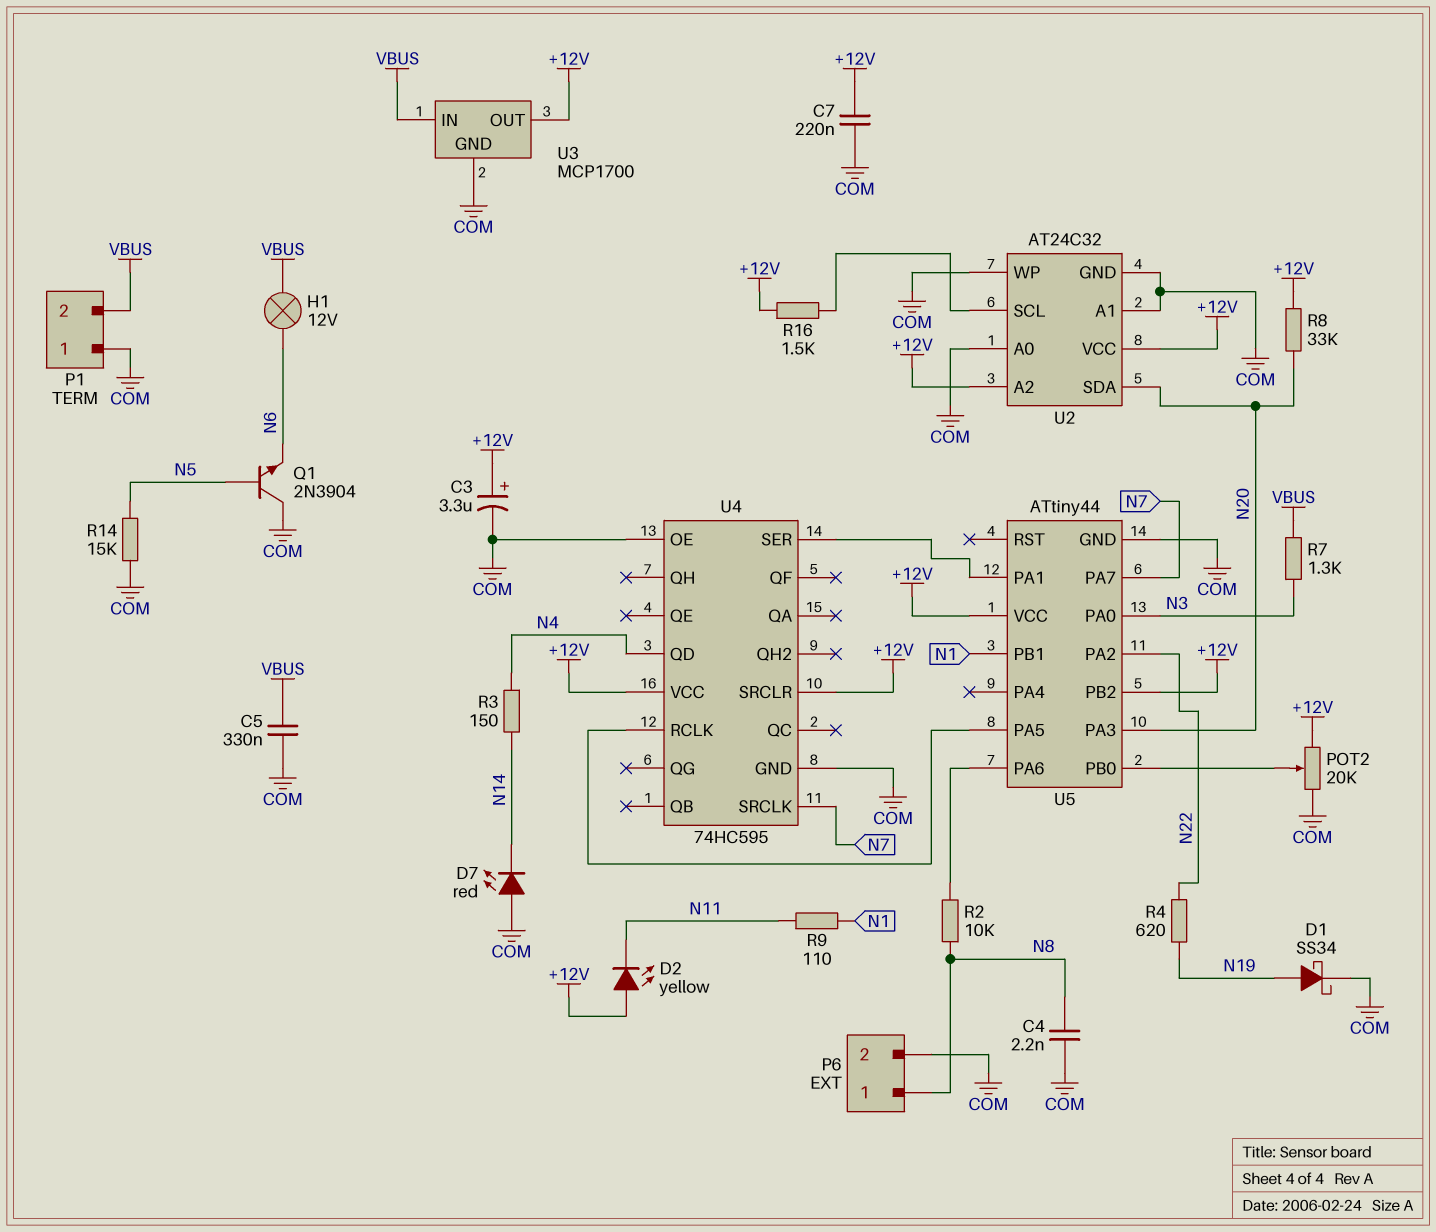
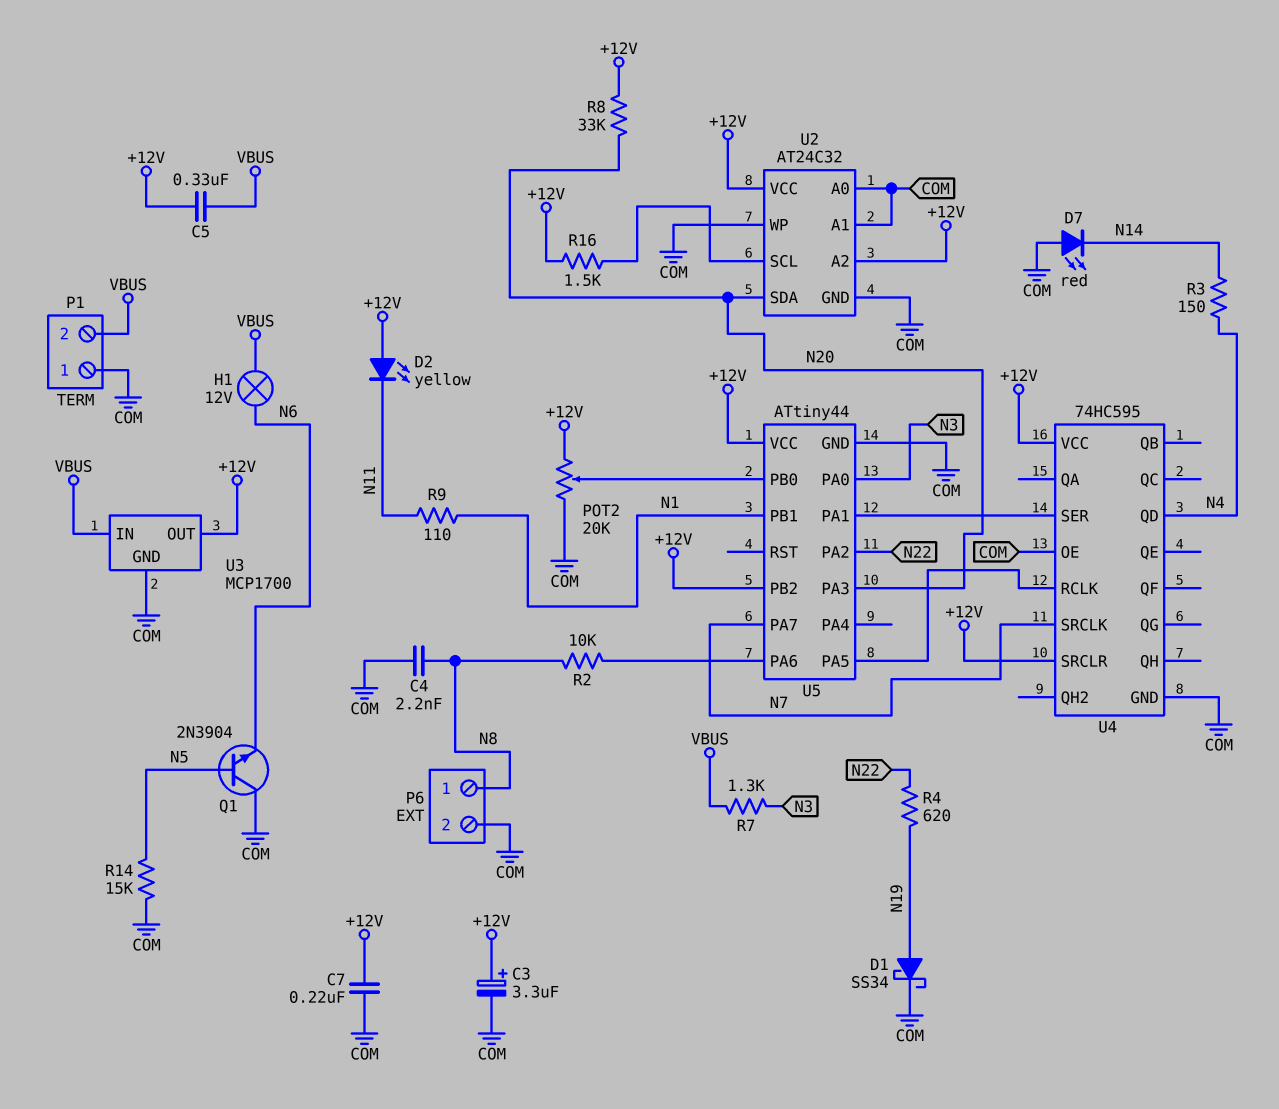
C5: 330nF (COM, VBUS) -> 330nF (+12V, VBUS)

